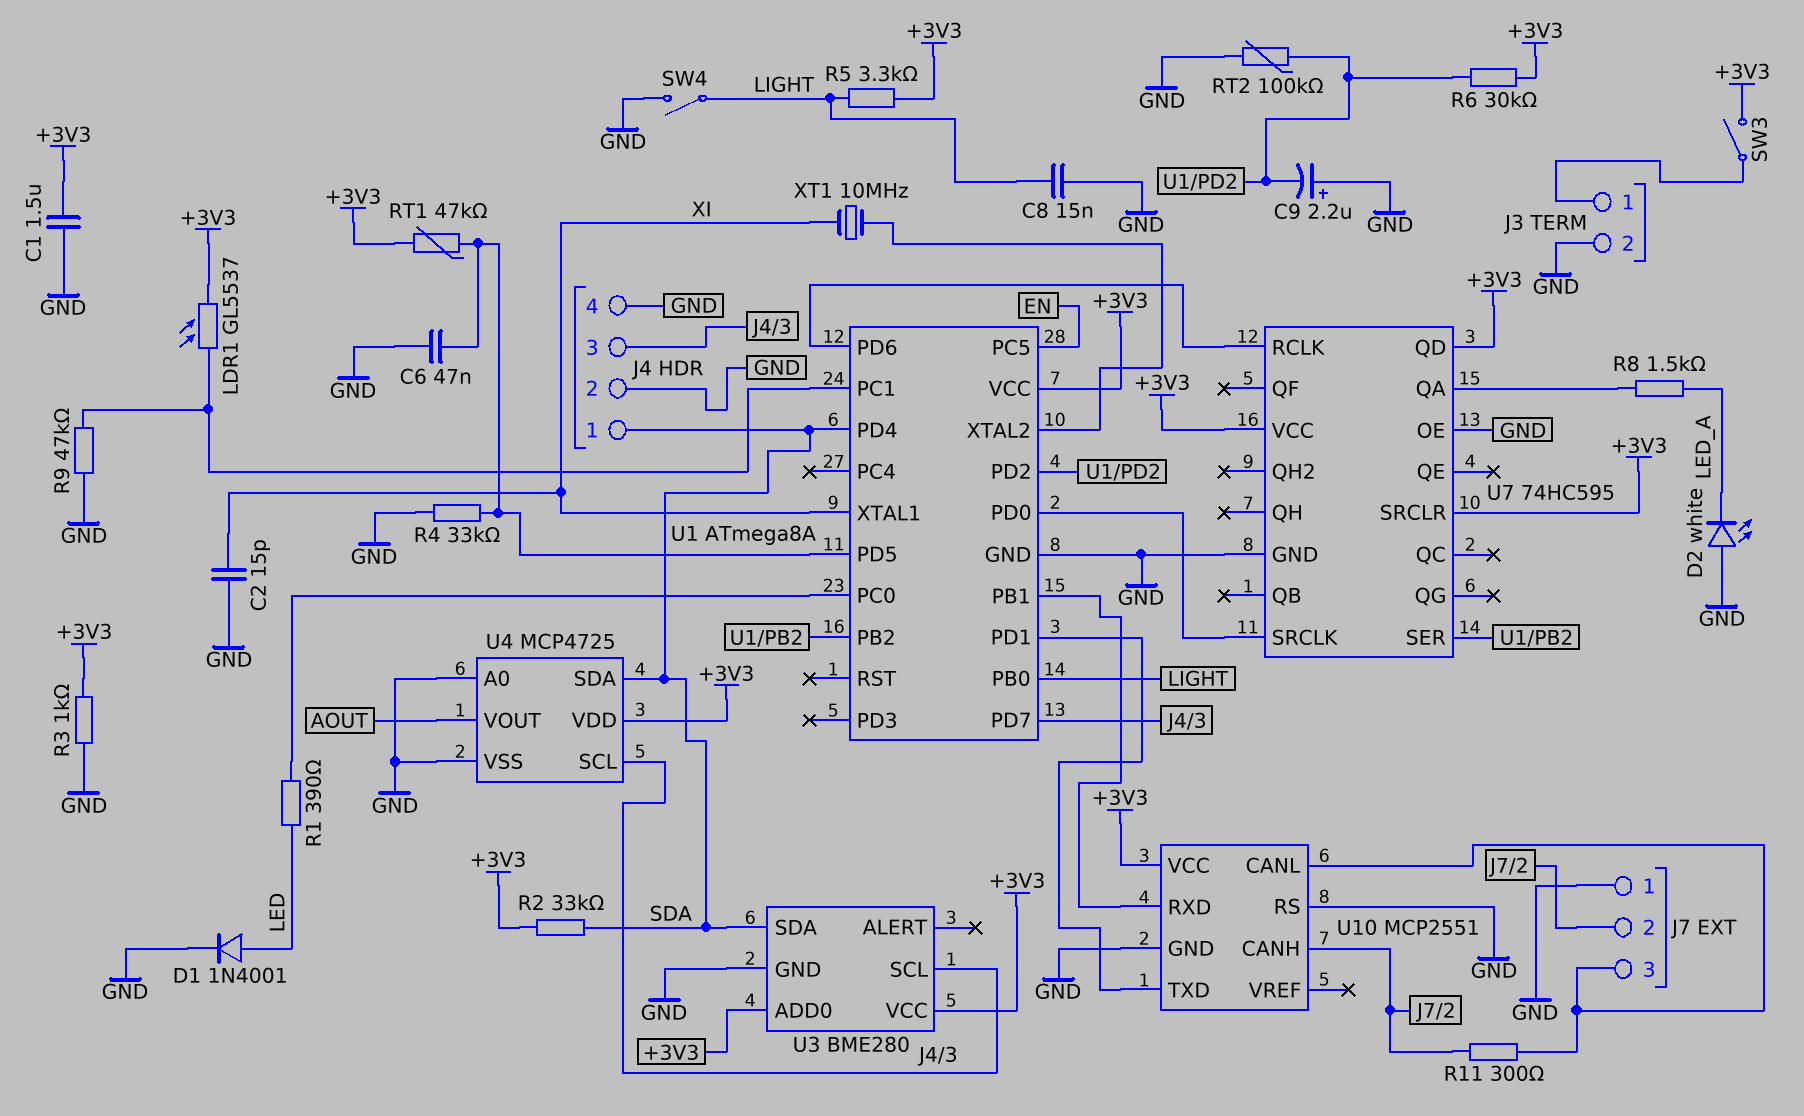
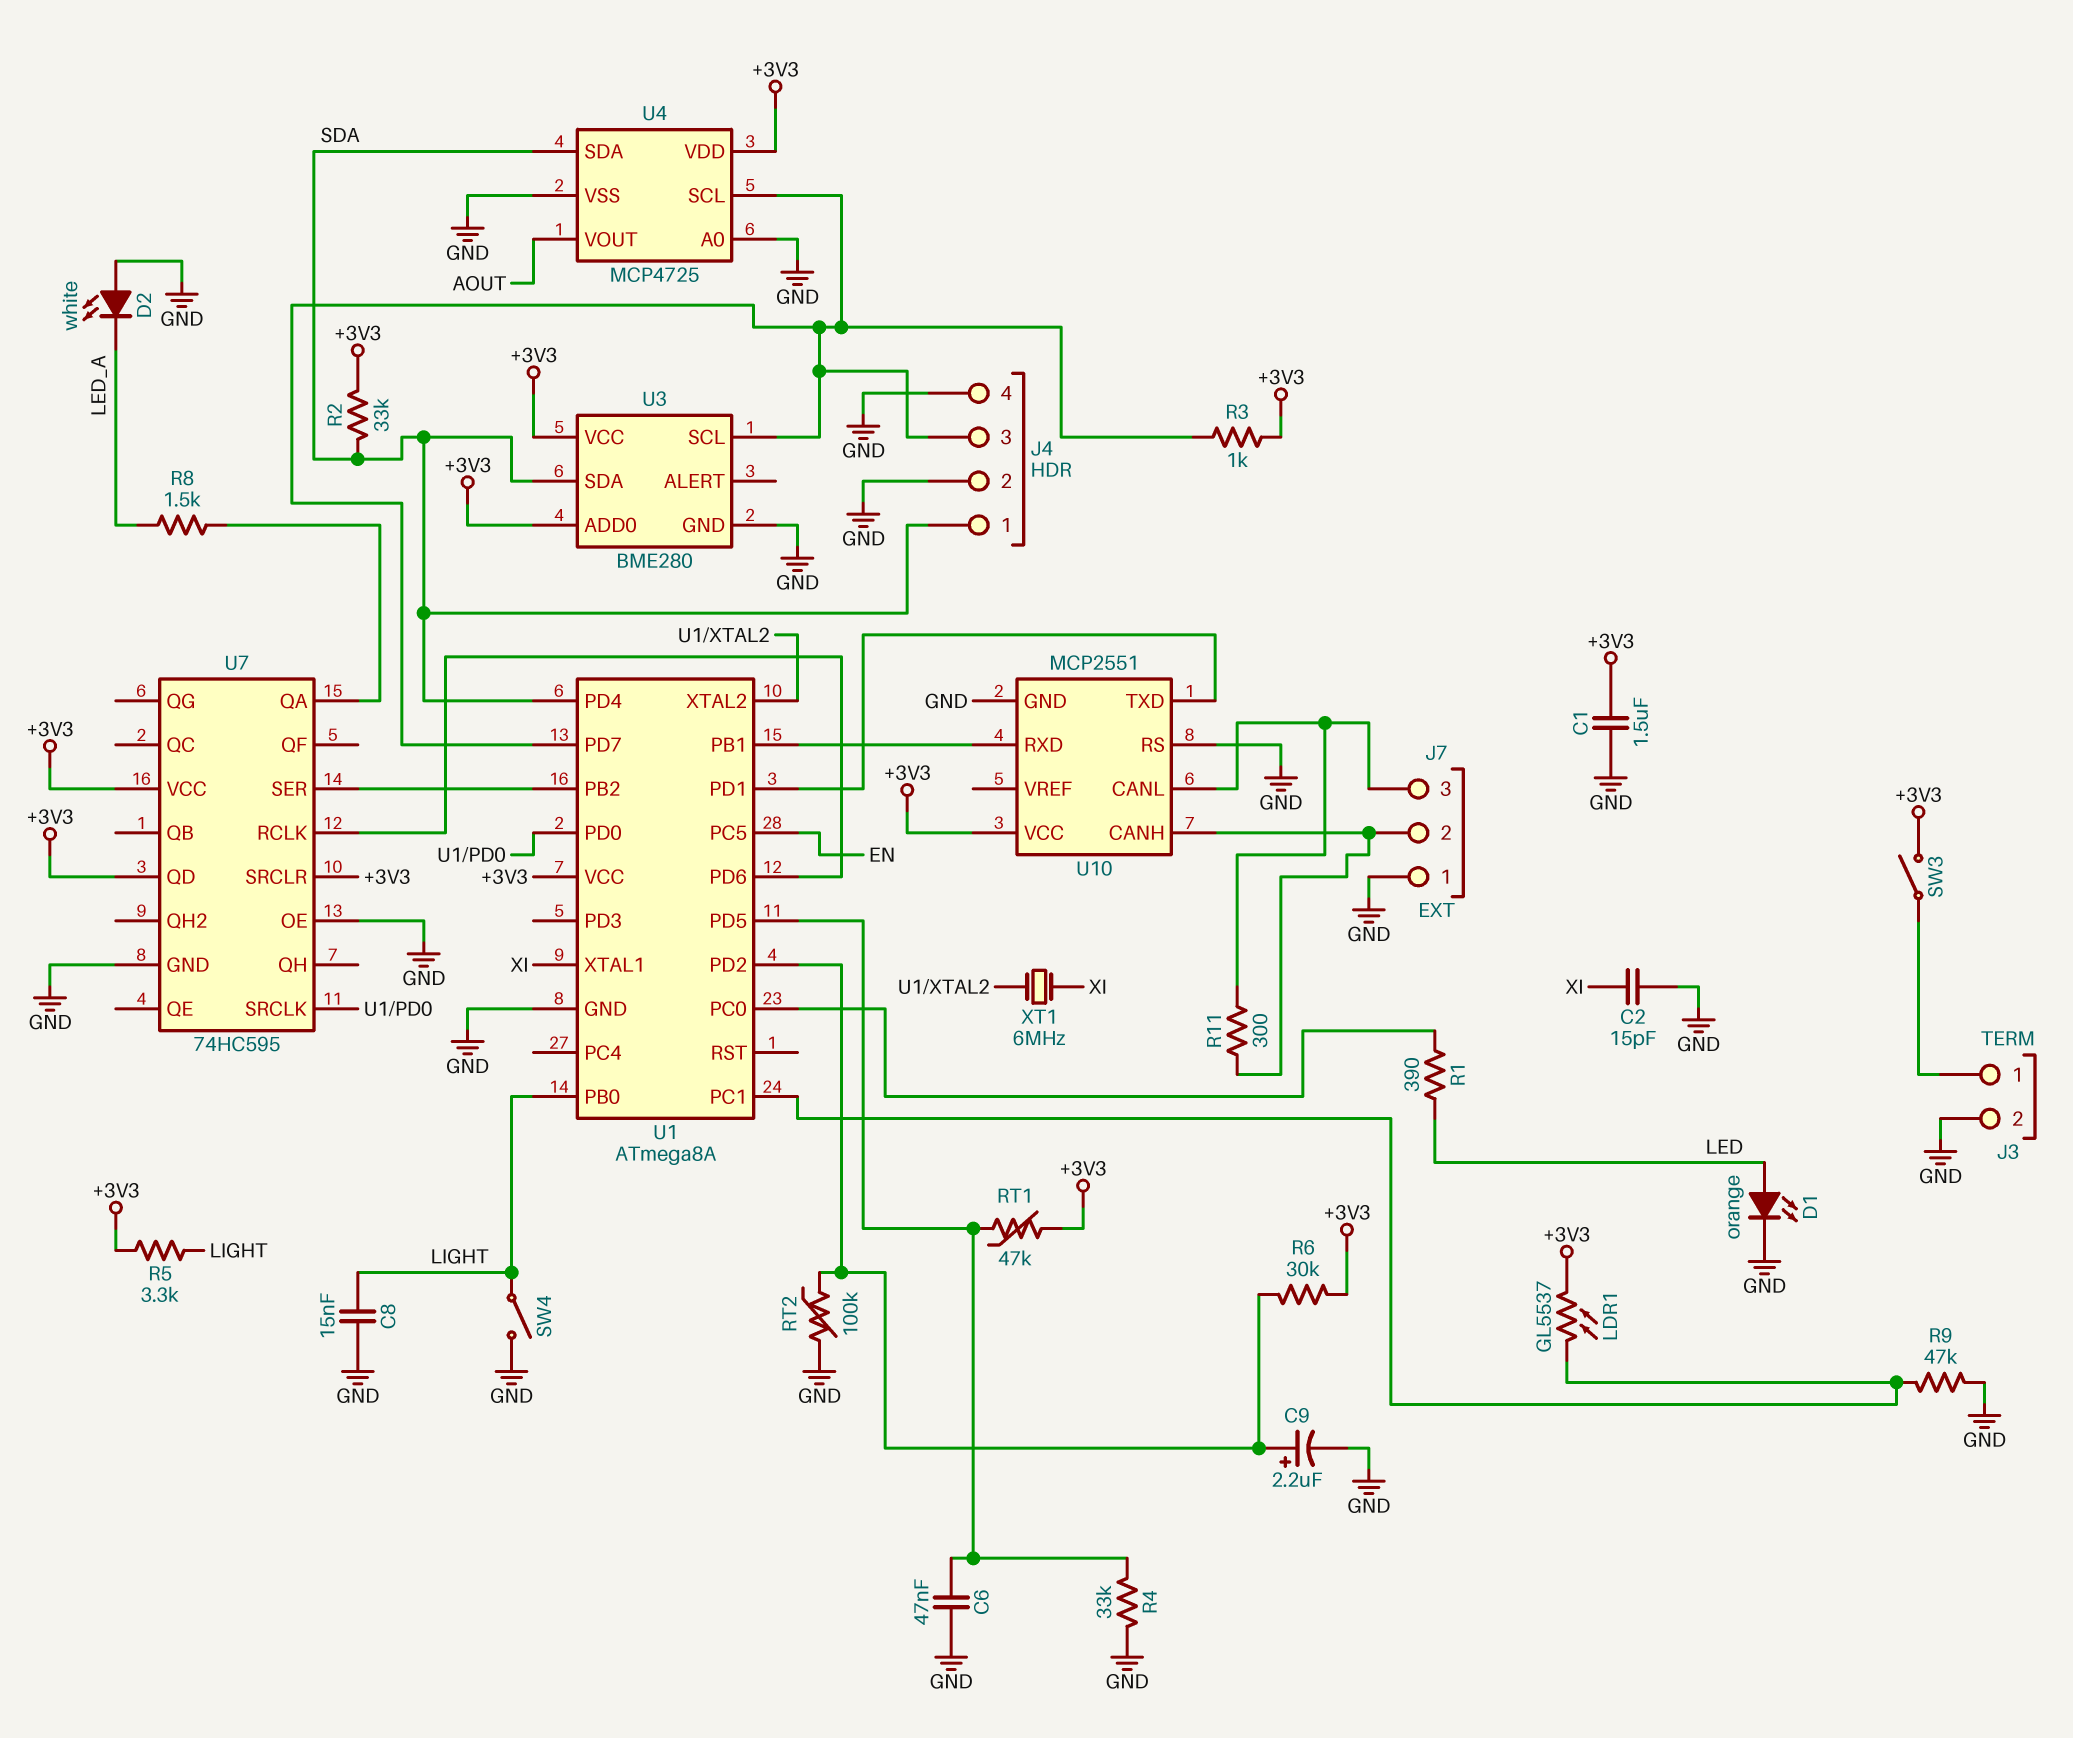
C9: 2.2uF (plus GND, minus U1/PD2) -> 2.2uF (plus U1/PD2, minus GND)
D1: diode 1N4001 (A LED, K GND) -> LED orange (A LED, K GND)
R3: 1k (+3V3, GND) -> 1k (+3V3, J4/3)
XT1: 10MHz (U1/XTAL2, XI) -> 6MHz (U1/XTAL2, XI)

